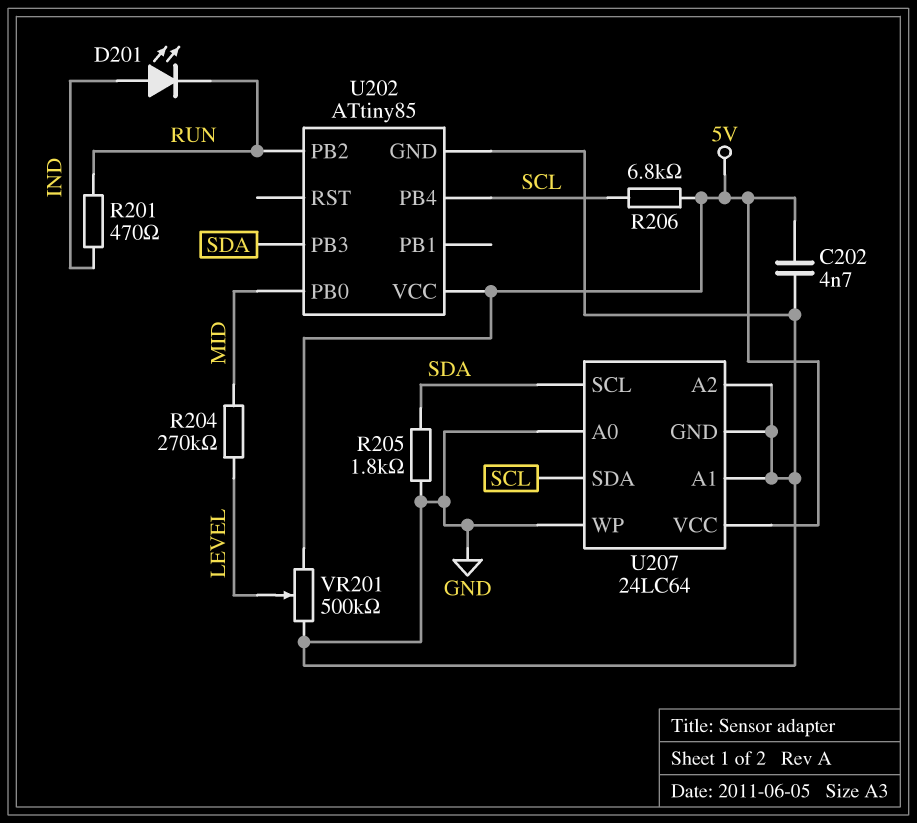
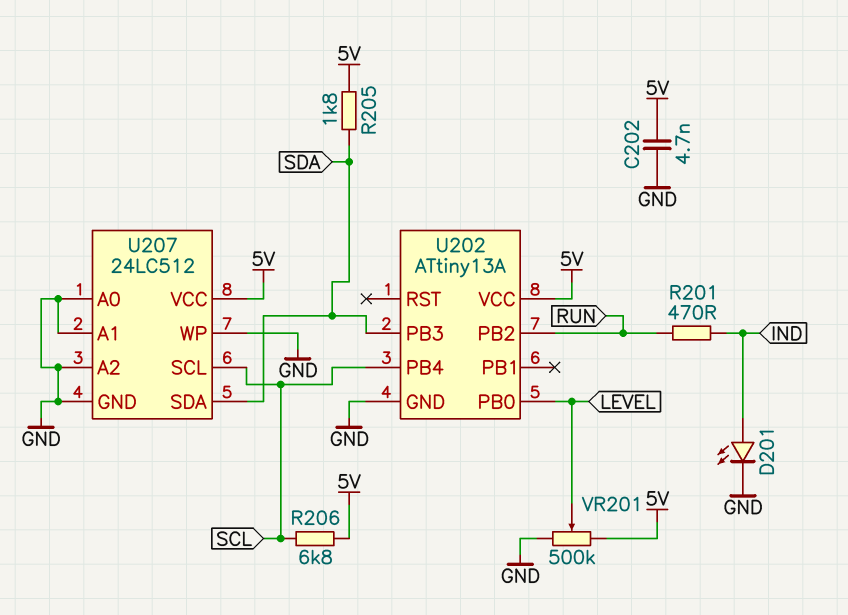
D201: LED (A IND, K RUN) -> LED (A IND, K GND)
R204: 270k (LEVEL, MID) -> none
R205: 1.8k (GND, SDA) -> 1.8k (5V, SDA)
U202: ATtiny85 -> ATtiny13A
U202 pin PB0: MID -> LEVEL
U207: 24LC64 -> 24LC512
U207 pin SCL: SDA -> SCL
U207 pin SDA: SCL -> SDA

